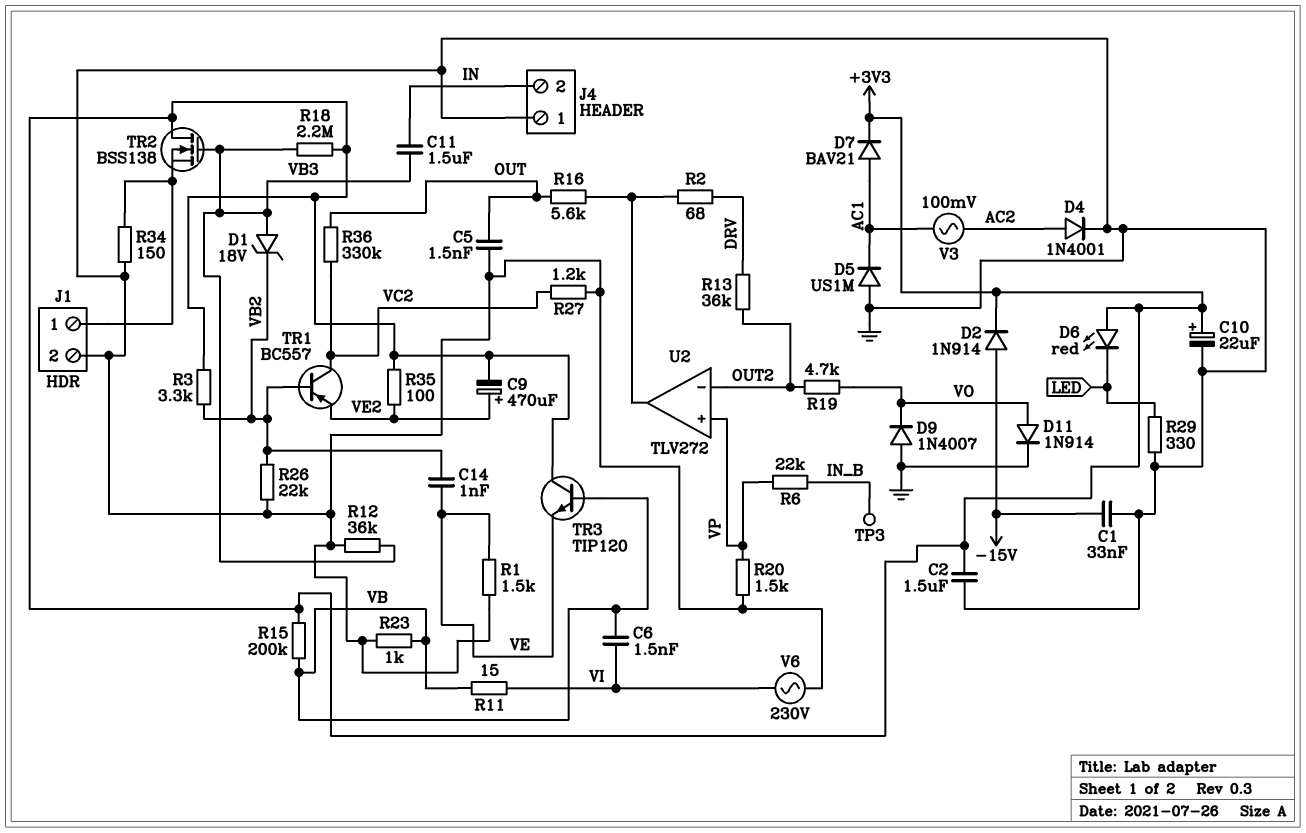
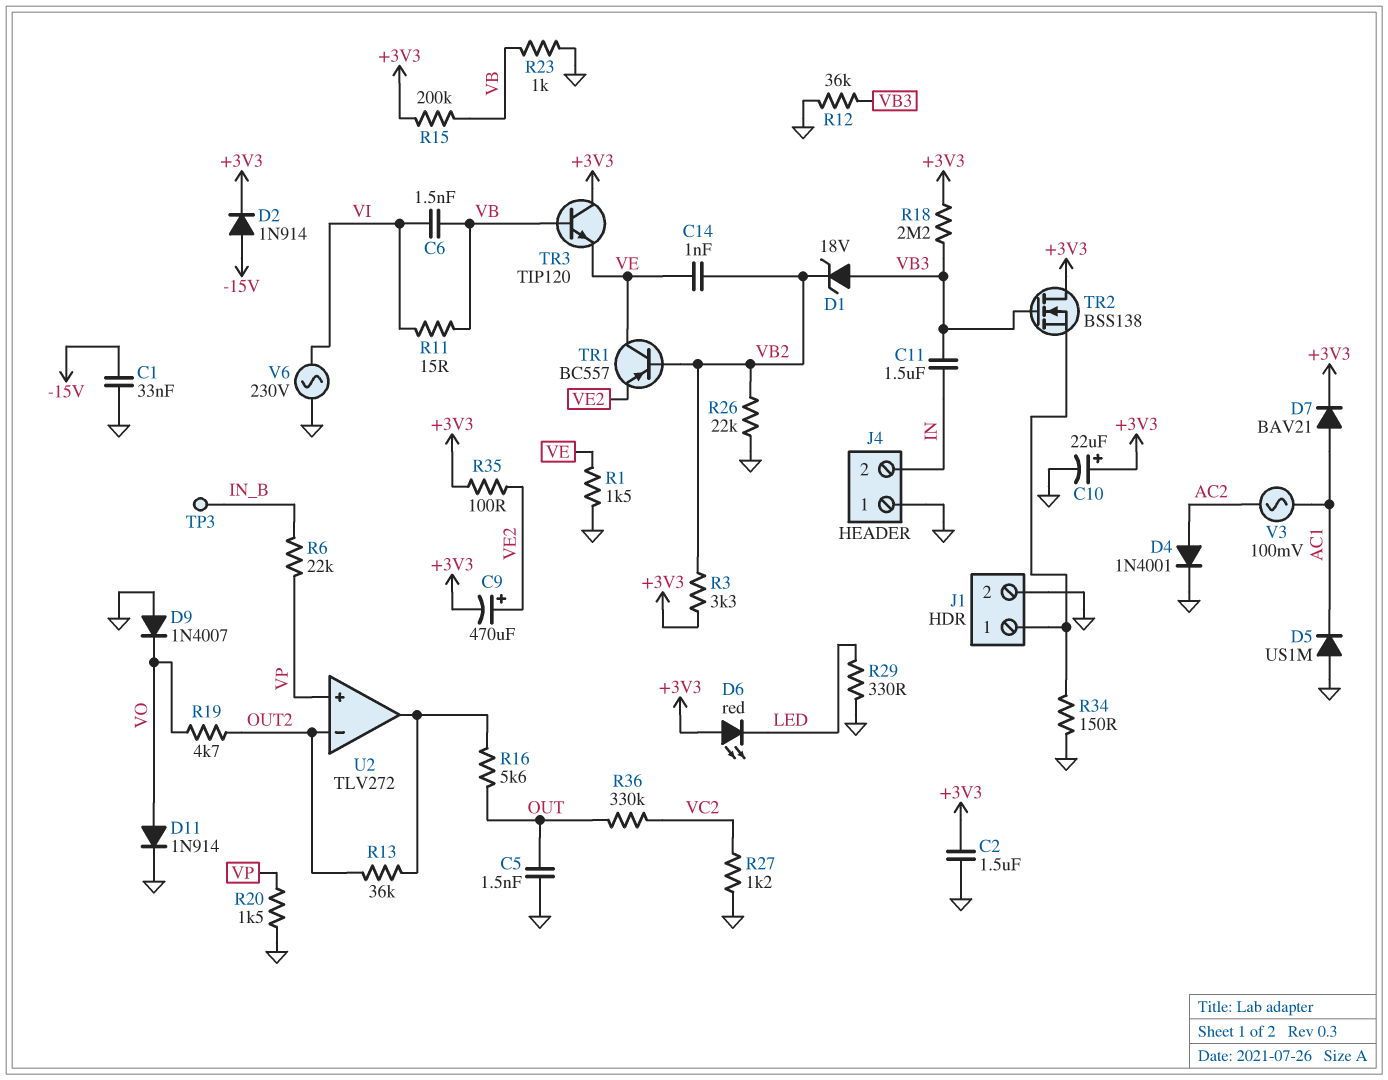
R2: 68 (DRV, U2/out) -> none
R13: 36k (DRV, OUT2) -> 36k (OUT2, U2/out)
TR1: PNP BC557 (B VB2, C VC2, E VE2) -> PNP BC557 (B VB2, C VE, E VE2)

